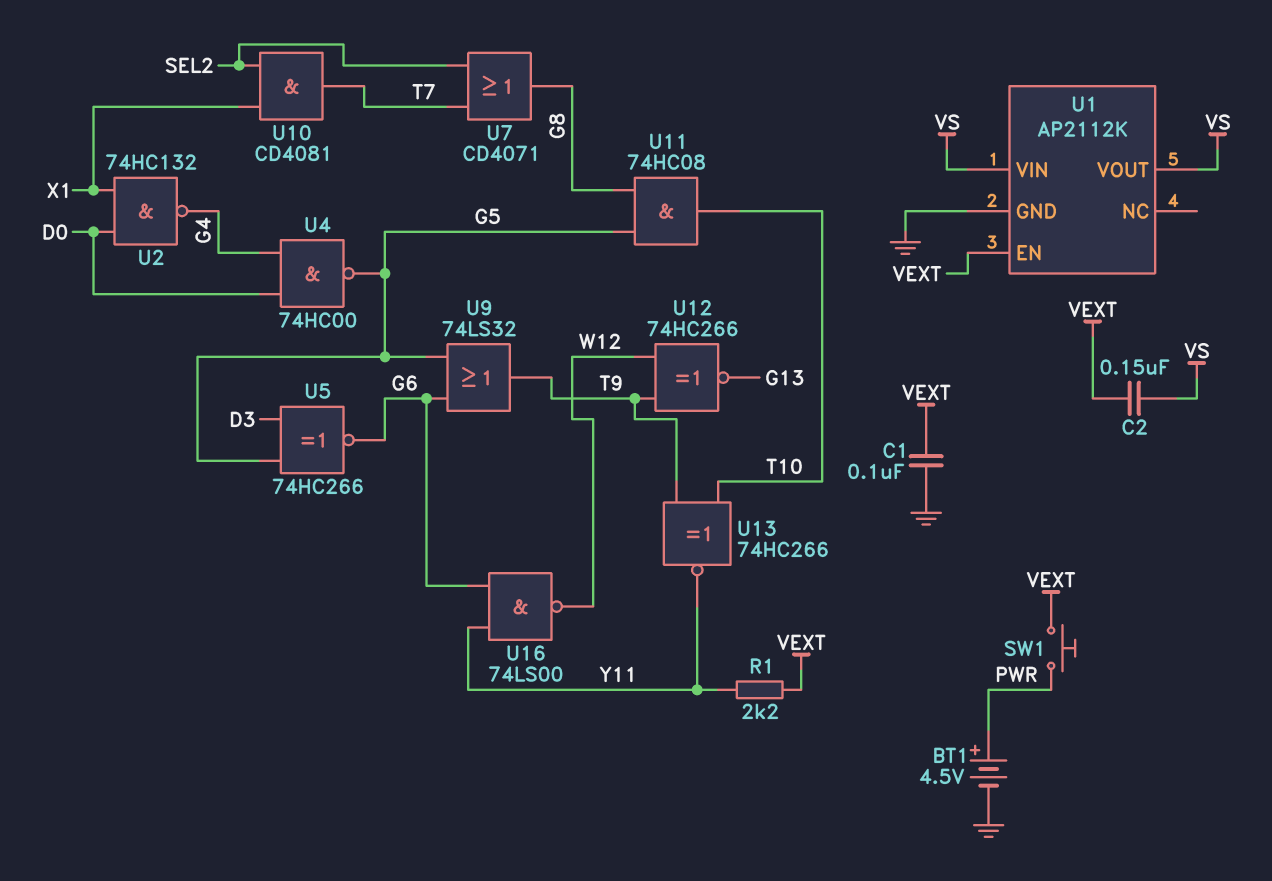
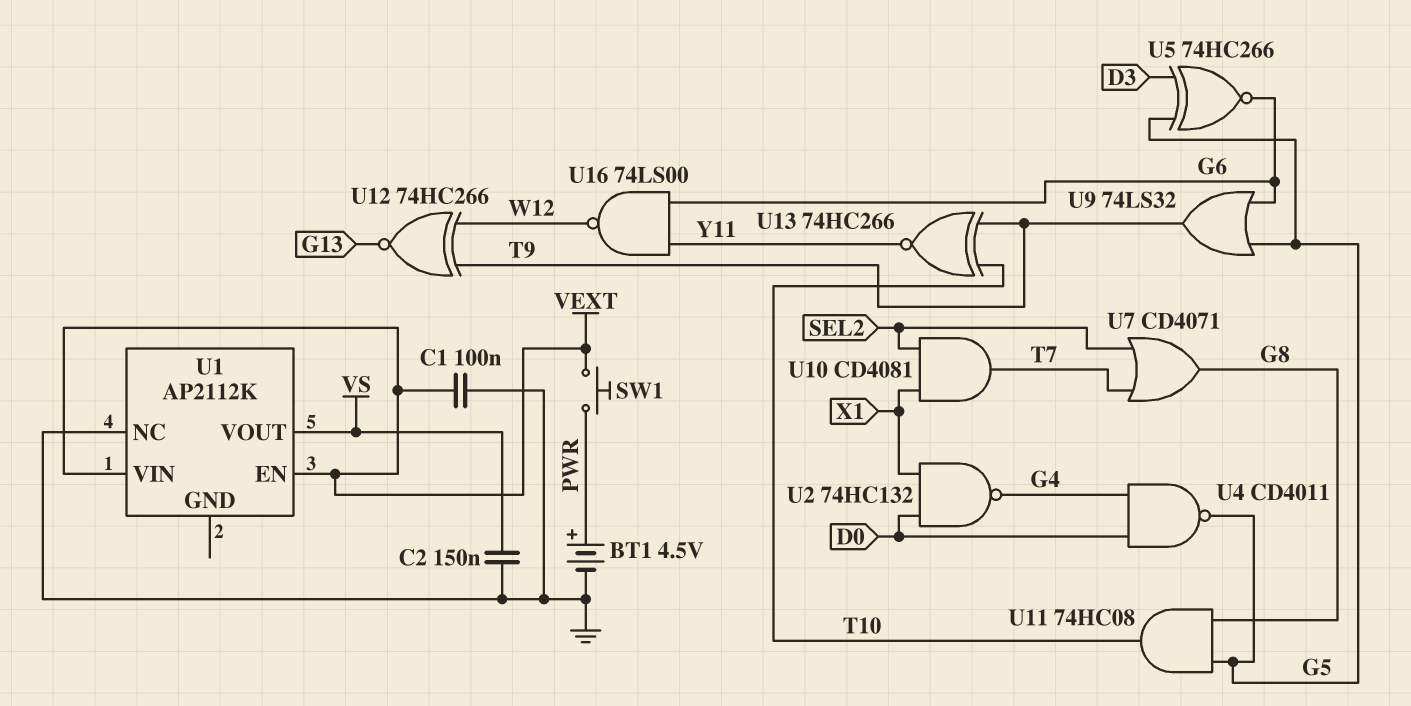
C2: 150nF (VEXT, VS) -> 150nF (GND, VS)
R1: 2.2k (VEXT, Y11) -> none
U1 pin GND: GND -> none
U1 pin NC: none -> GND
U1 pin VIN: VS -> VEXT
U4: NAND 74HC00 (in D0, in G4, out G5) -> NAND CD4011 (in D0, in G4, out G5)

